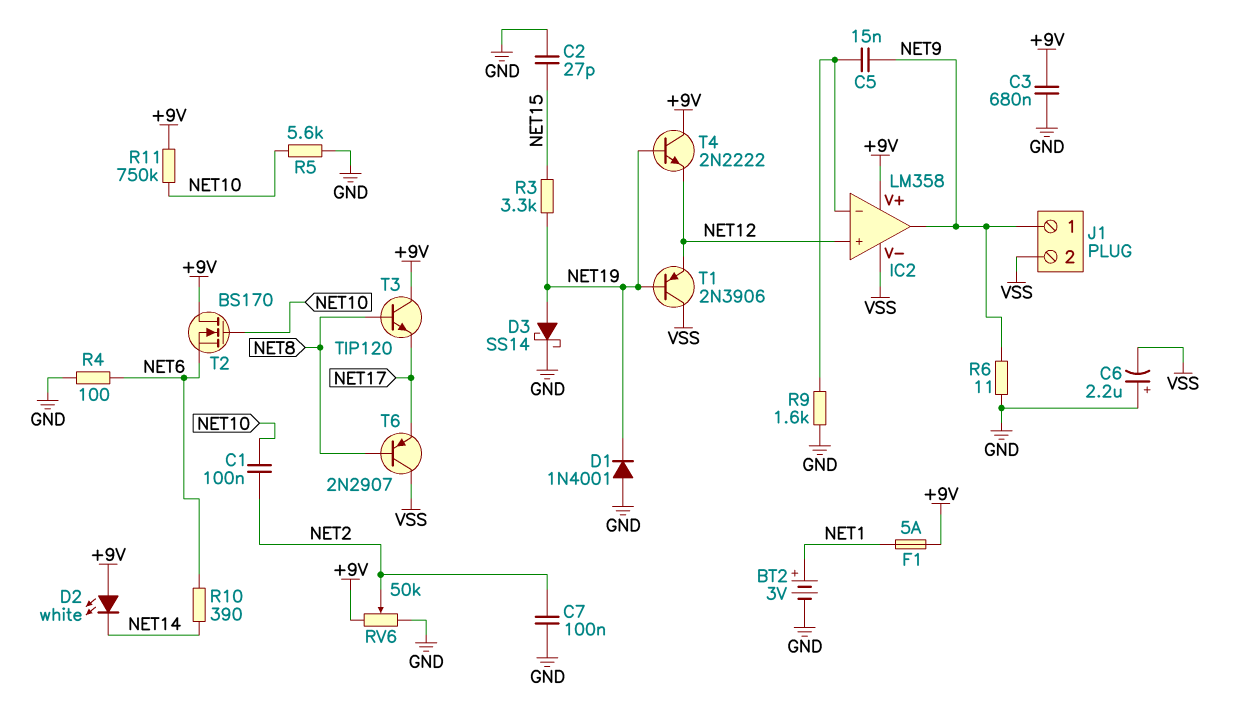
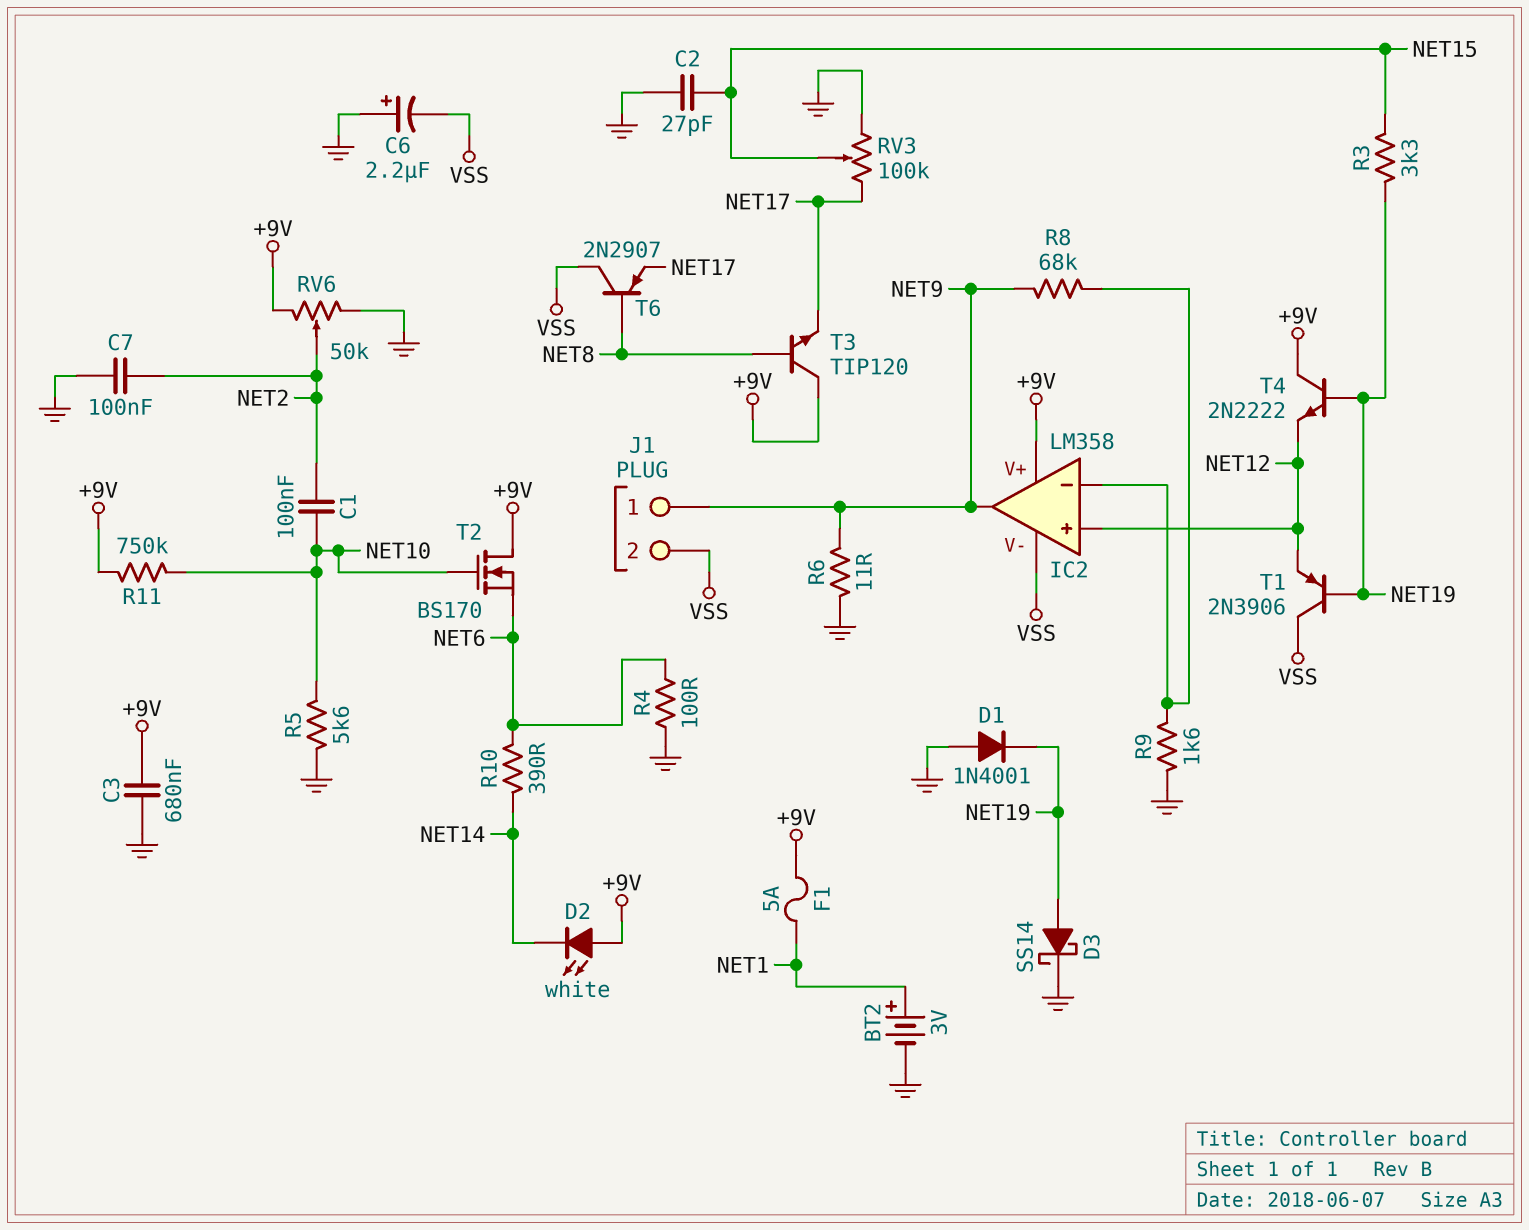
C5: 15nF (IC2/in-, NET9) -> none
R8: none -> 68k (IC2/in-, NET9)
RV3: none -> 100k (GND, NET17, wiper NET15)

